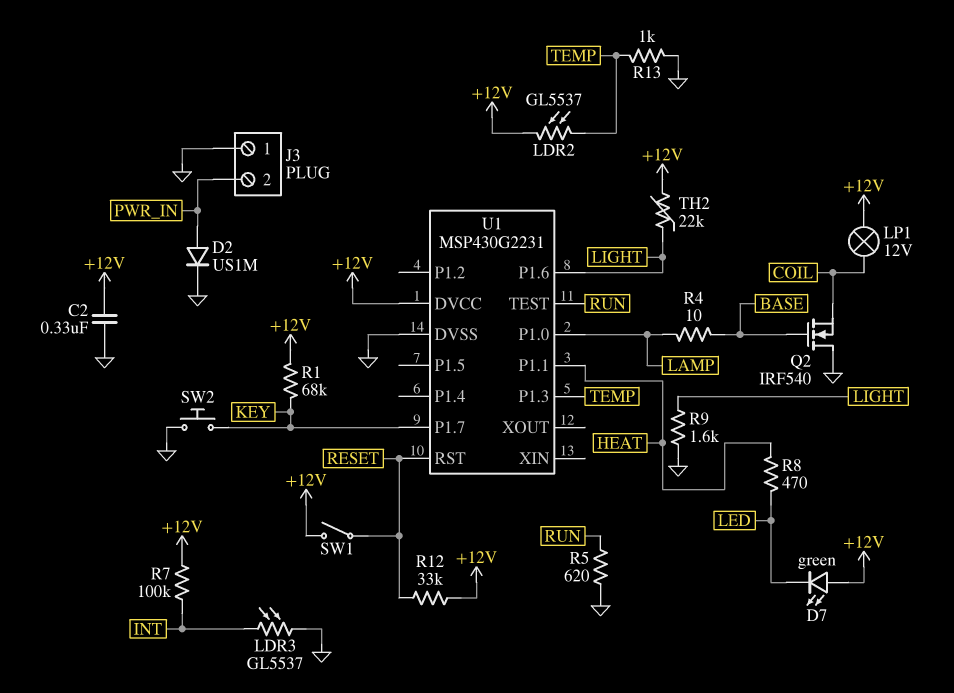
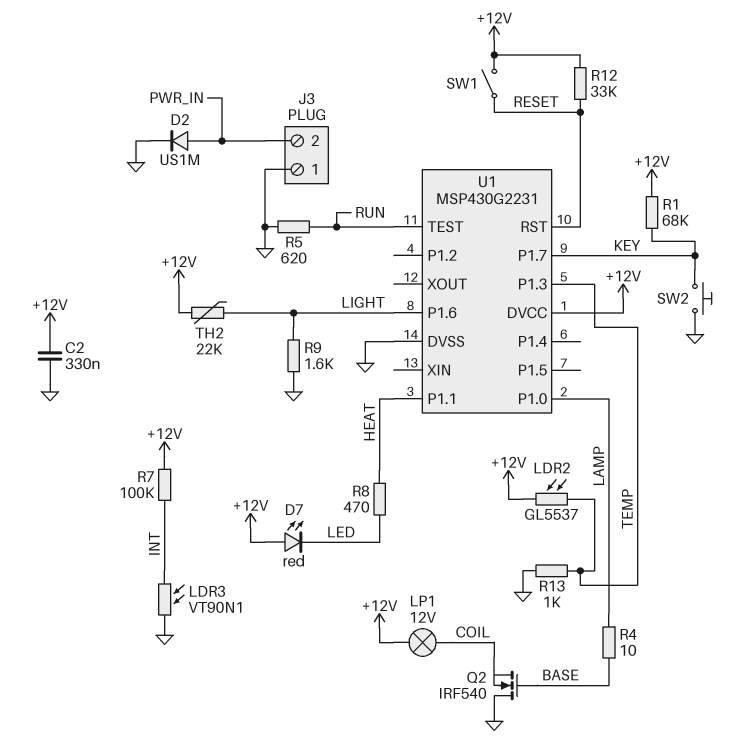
D7: LED green (A +12V, K LED) -> LED red (A +12V, K LED)
LDR3: GL5537 (GND, INT) -> VT90N1 (GND, INT)

